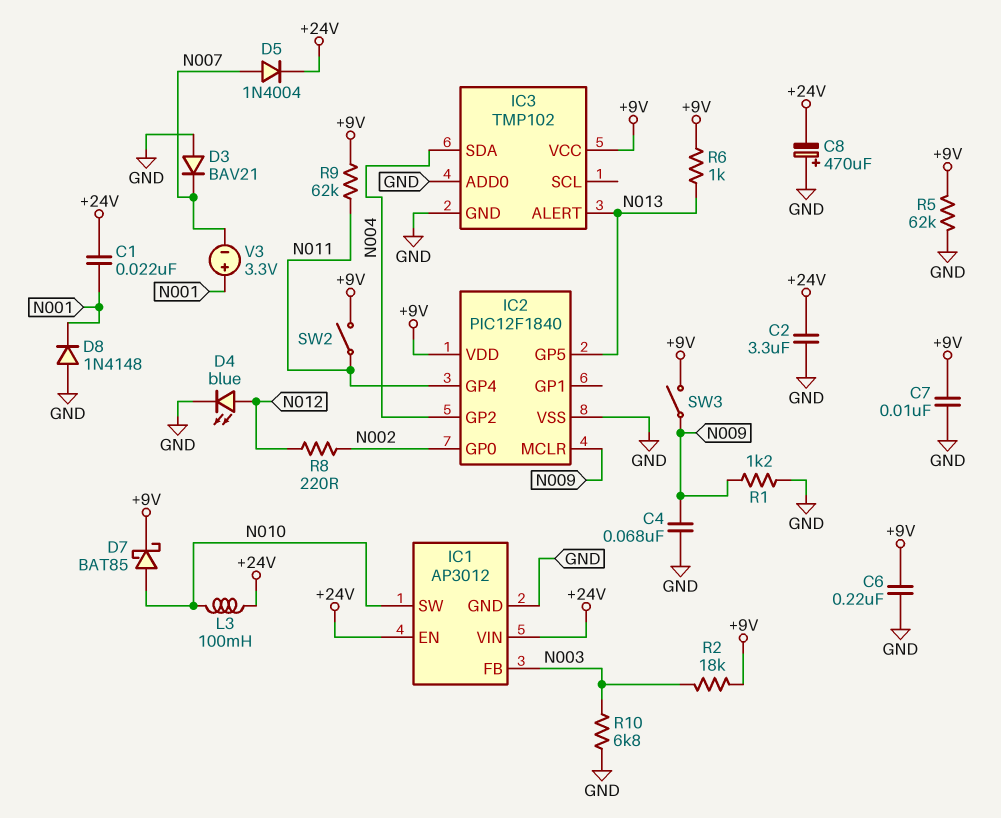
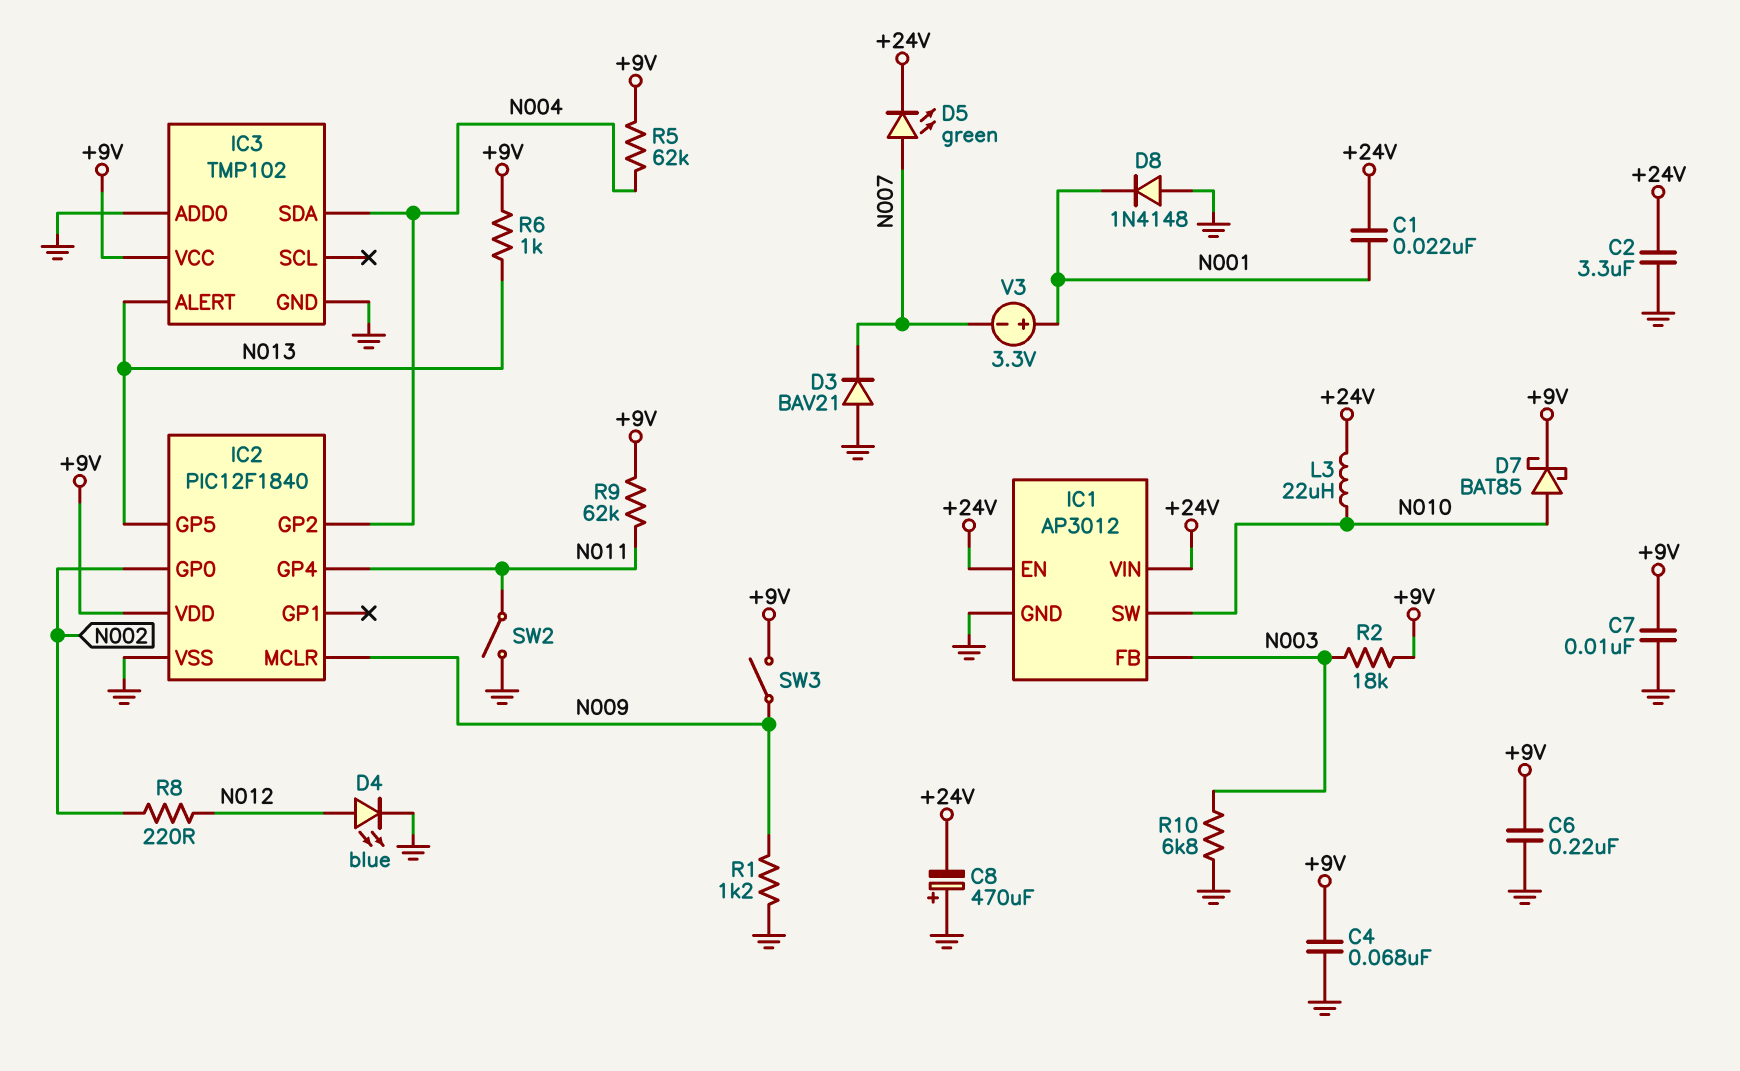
C4: 68nF (GND, N009) -> 68nF (+9V, GND)
D5: diode 1N4004 (A N007, K +24V) -> LED green (A N007, K +24V)
L3: 100mH (+24V, N010) -> 22uH (+24V, N010)
R5: 62k (+9V, GND) -> 62k (+9V, N004)
SW2: switch (+9V, N011) -> switch (GND, N011)

